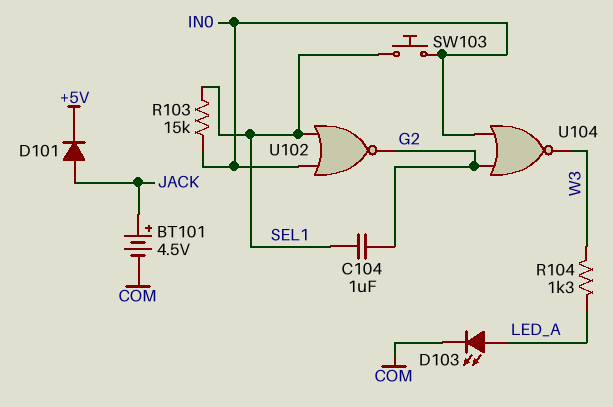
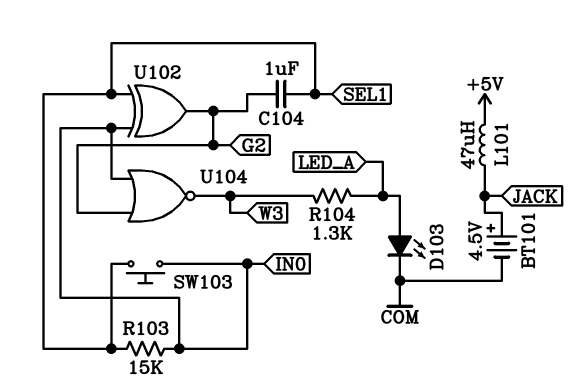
D101: diode (A JACK, K +5V) -> none
L101: none -> 47uH (+5V, JACK)
U102: NOR (in IN0, in SEL1, out G2) -> XOR (in IN0, in SEL1, out G2)

